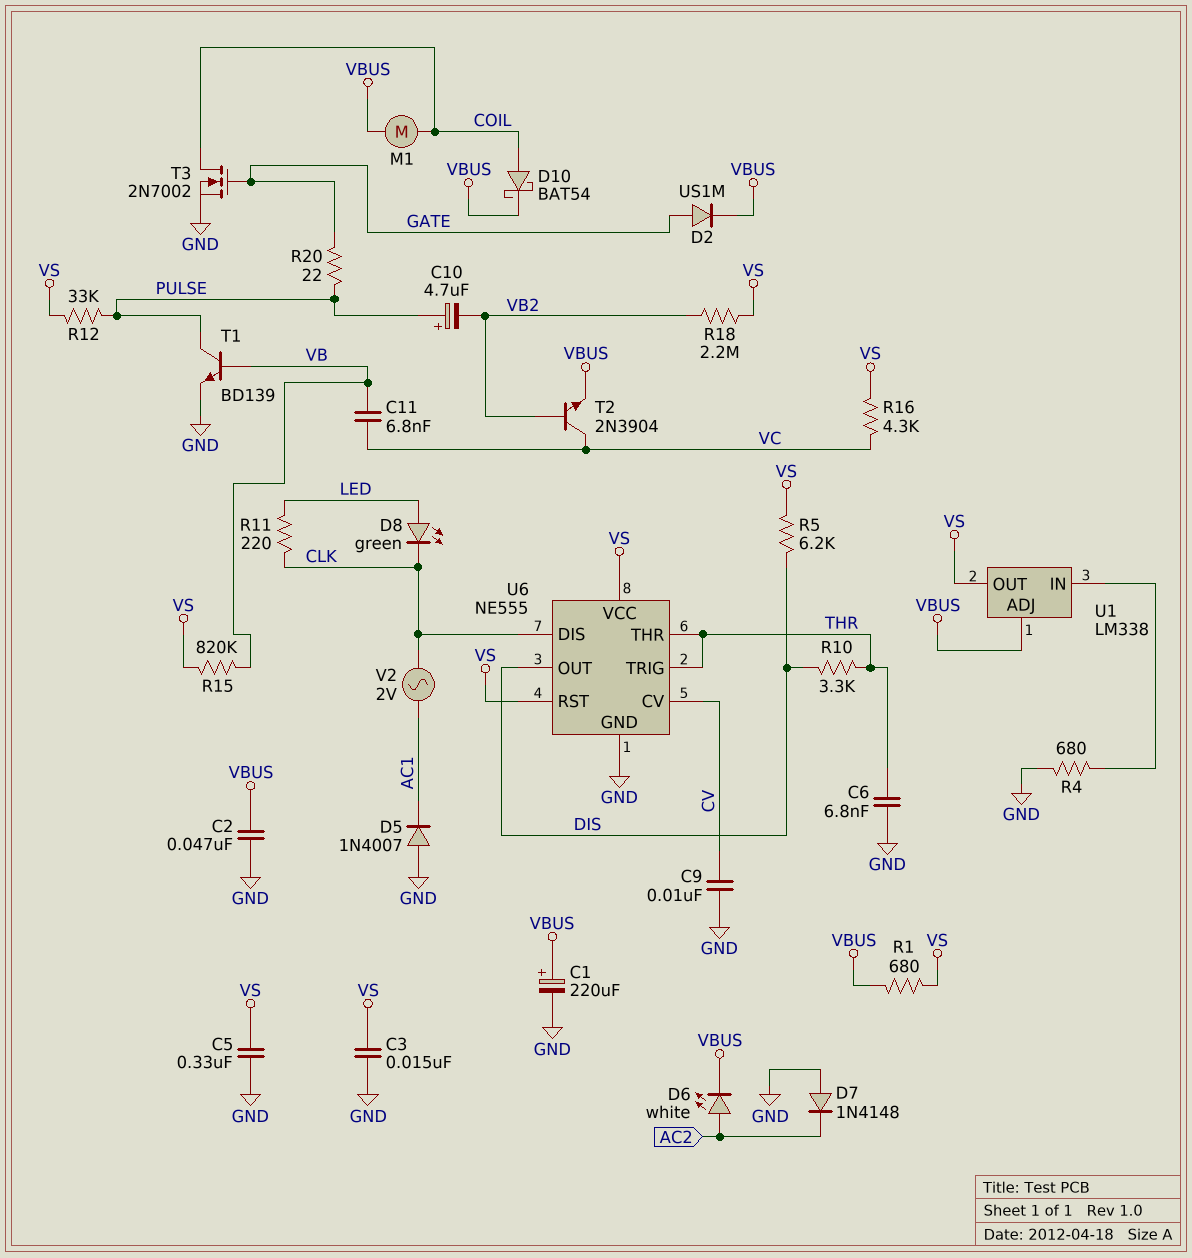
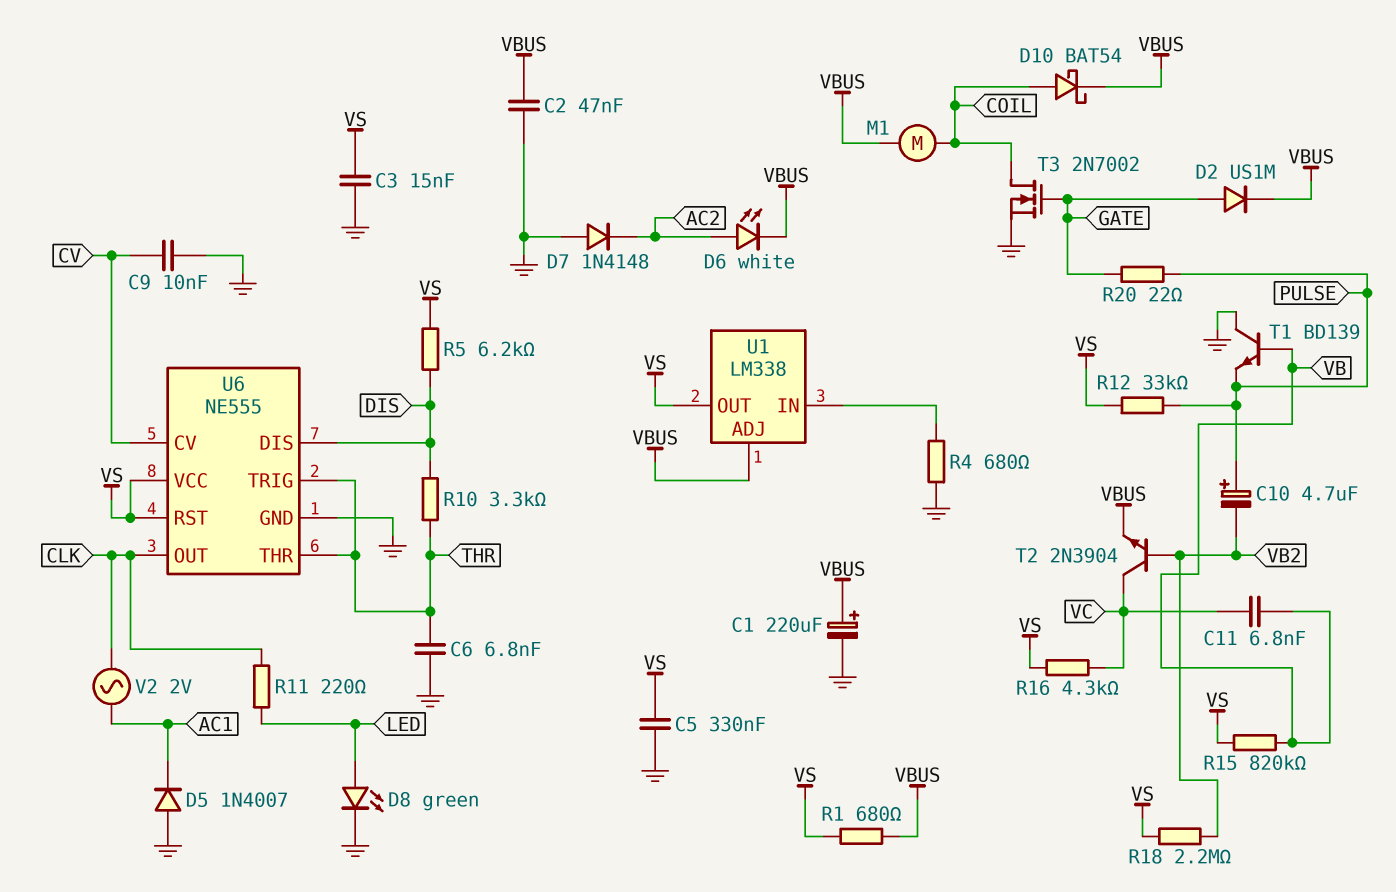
D8: LED green (A LED, K CLK) -> LED green (A LED, K GND)
T1: NPN BD139 (B VB, C PULSE, E GND) -> NPN BD139 (B VB, C GND, E PULSE)
U6 pin DIS: CLK -> DIS
U6 pin OUT: DIS -> CLK

